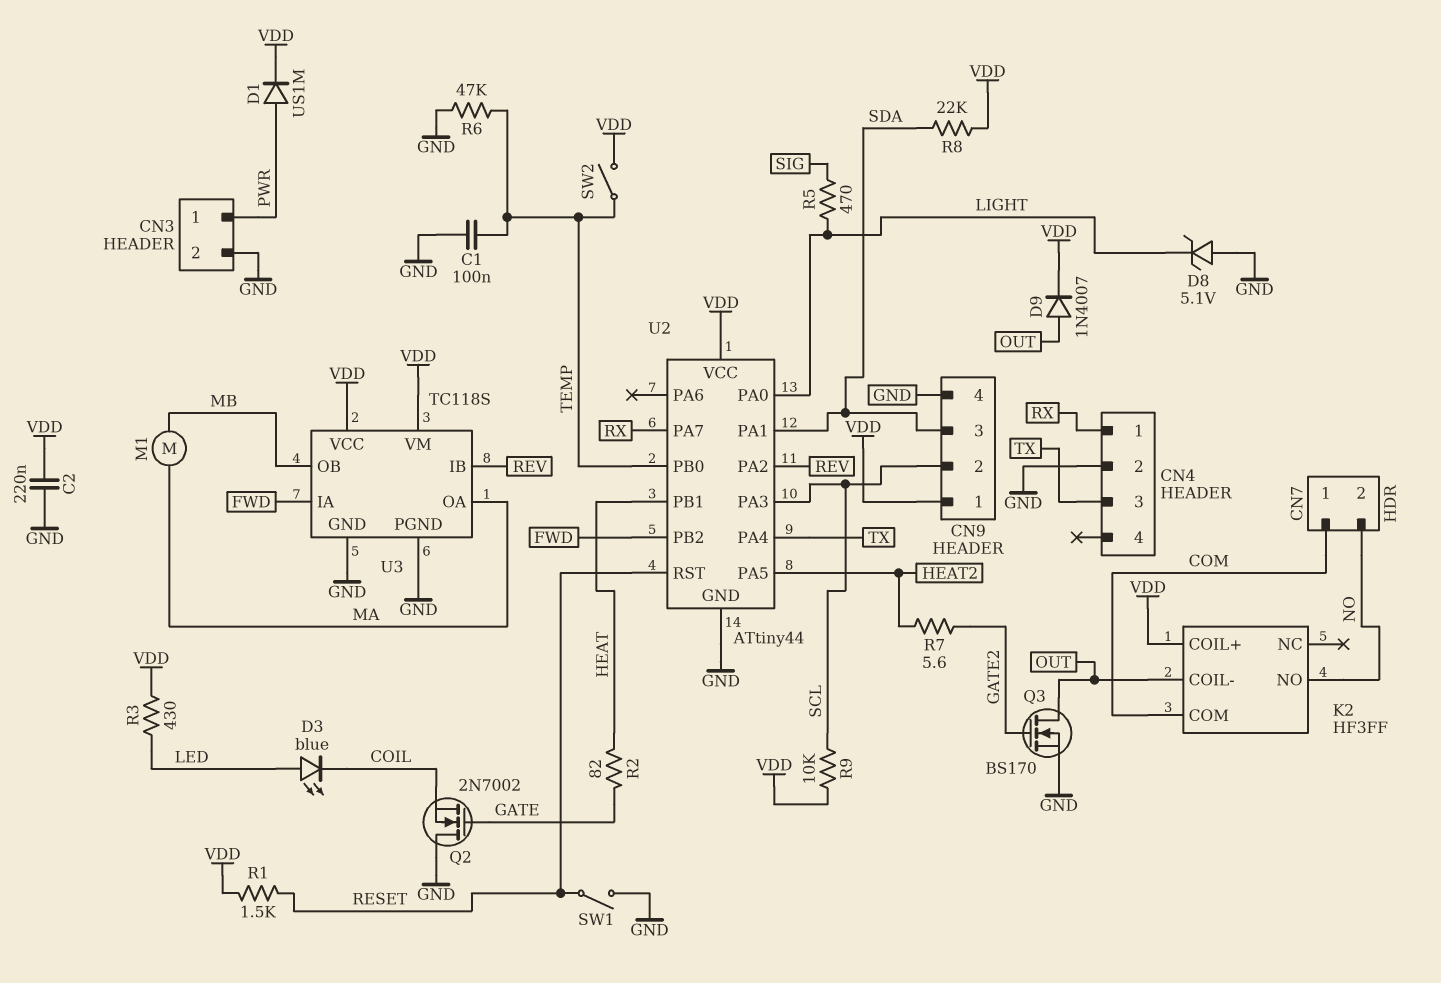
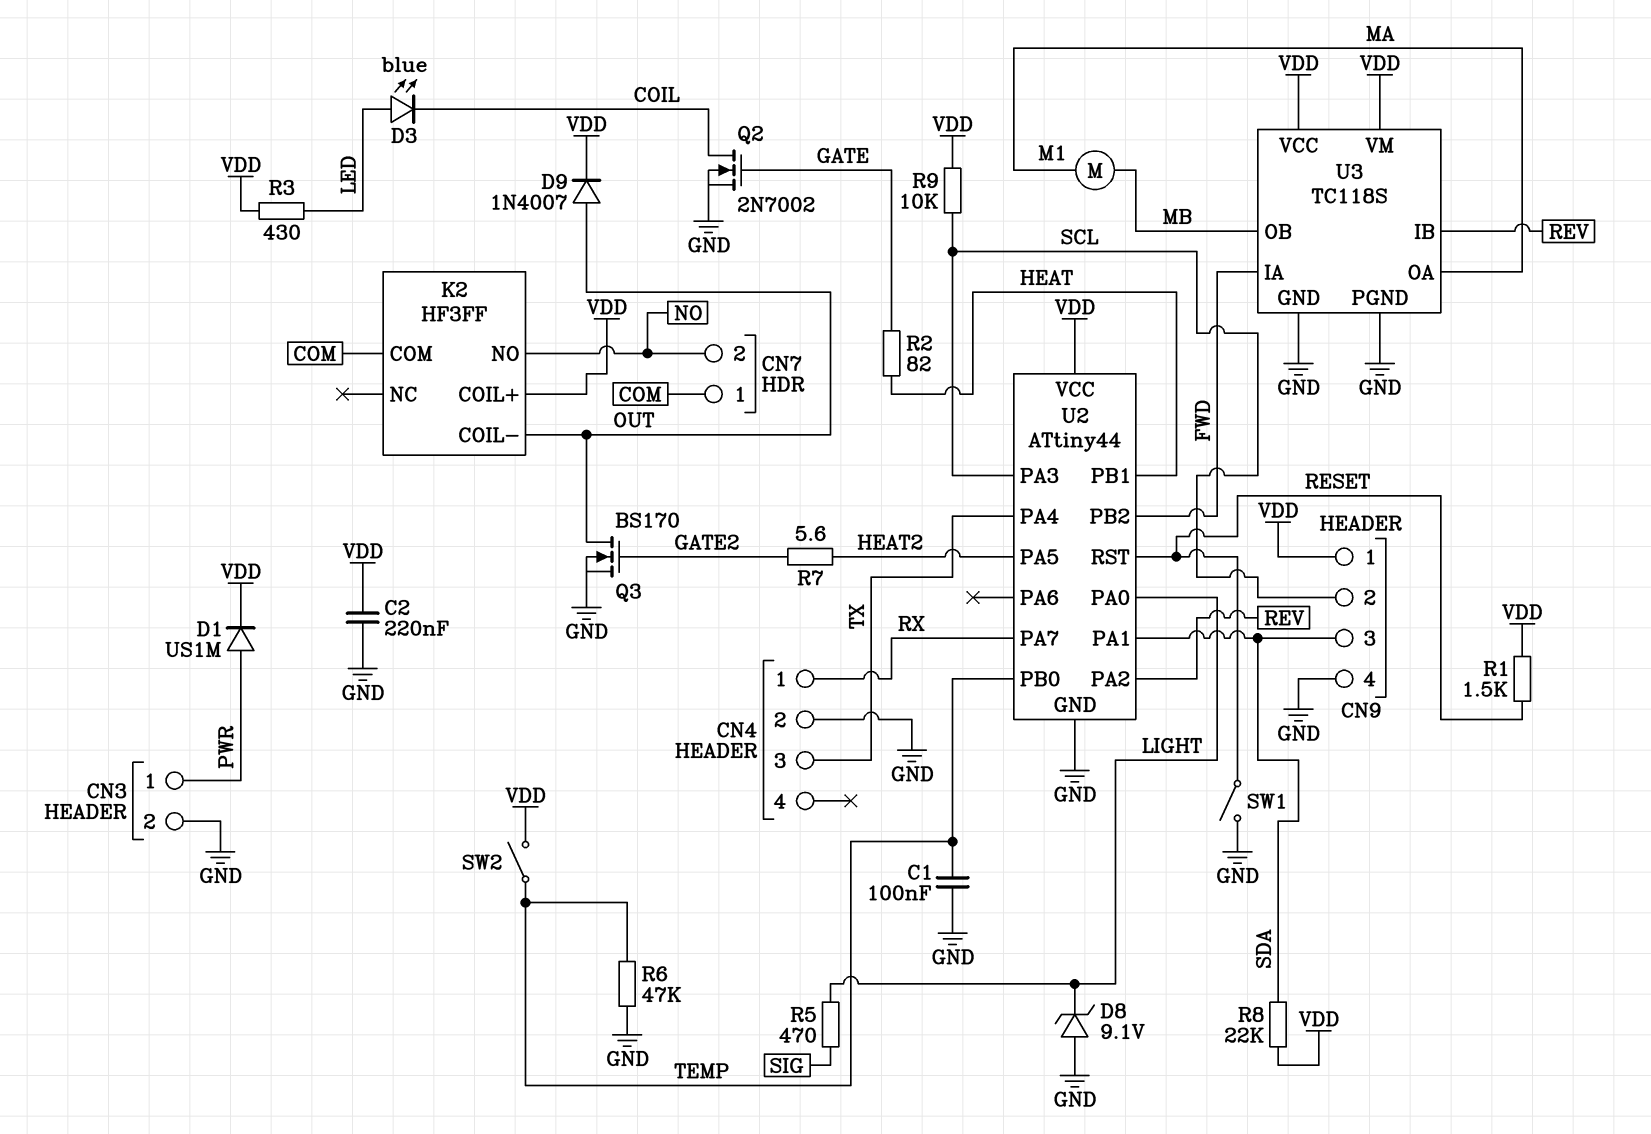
D8: zener 5.1V (A GND, K LIGHT) -> zener 9.1V (A GND, K LIGHT)
Q2: NMOS 2N7002 (G GATE, D GND, S COIL) -> NMOS 2N7002 (G GATE, D COIL, S GND)

